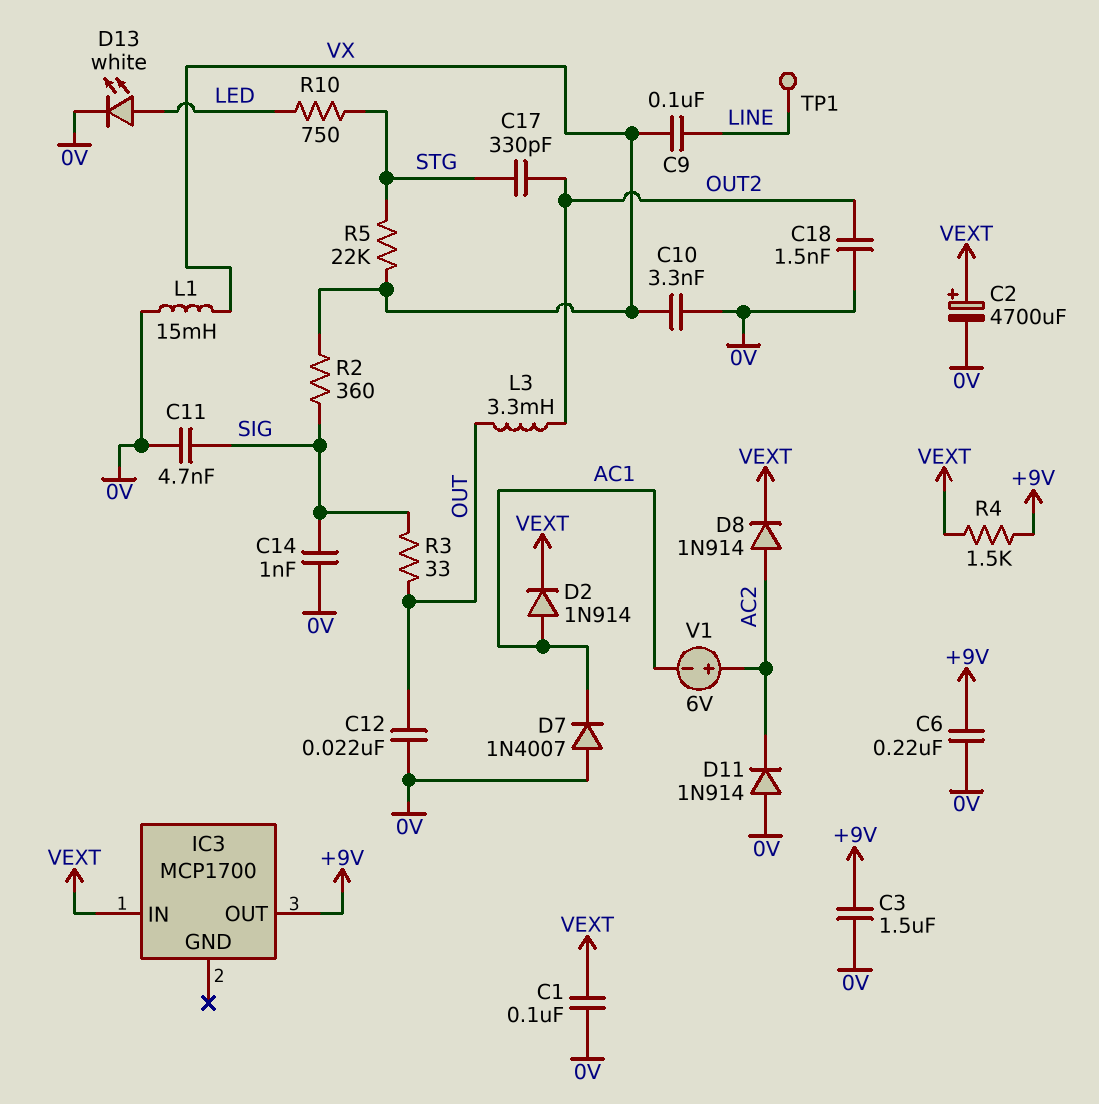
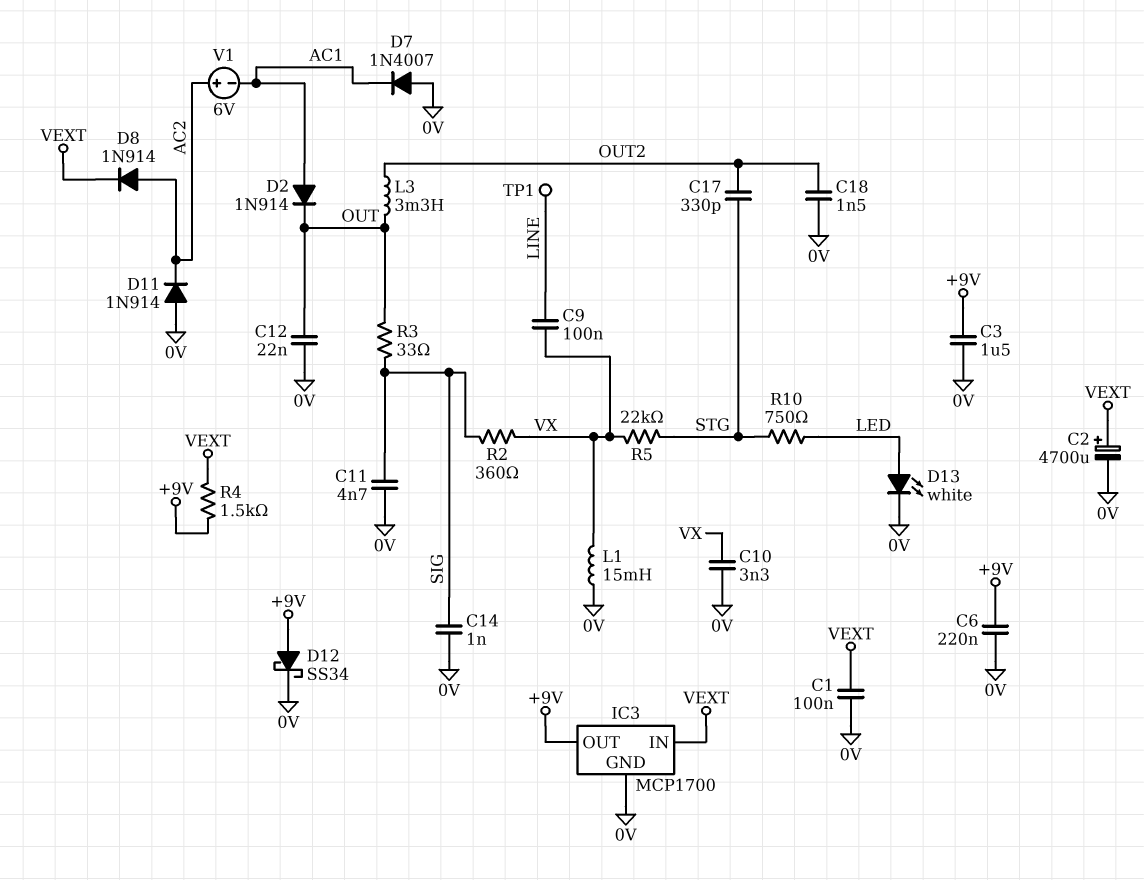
D2: diode 1N914 (A AC1, K VEXT) -> diode 1N914 (A AC1, K OUT)
D12: none -> schottky SS34 (A +9V, K 0V)
IC3 pin GND: none -> 0V

